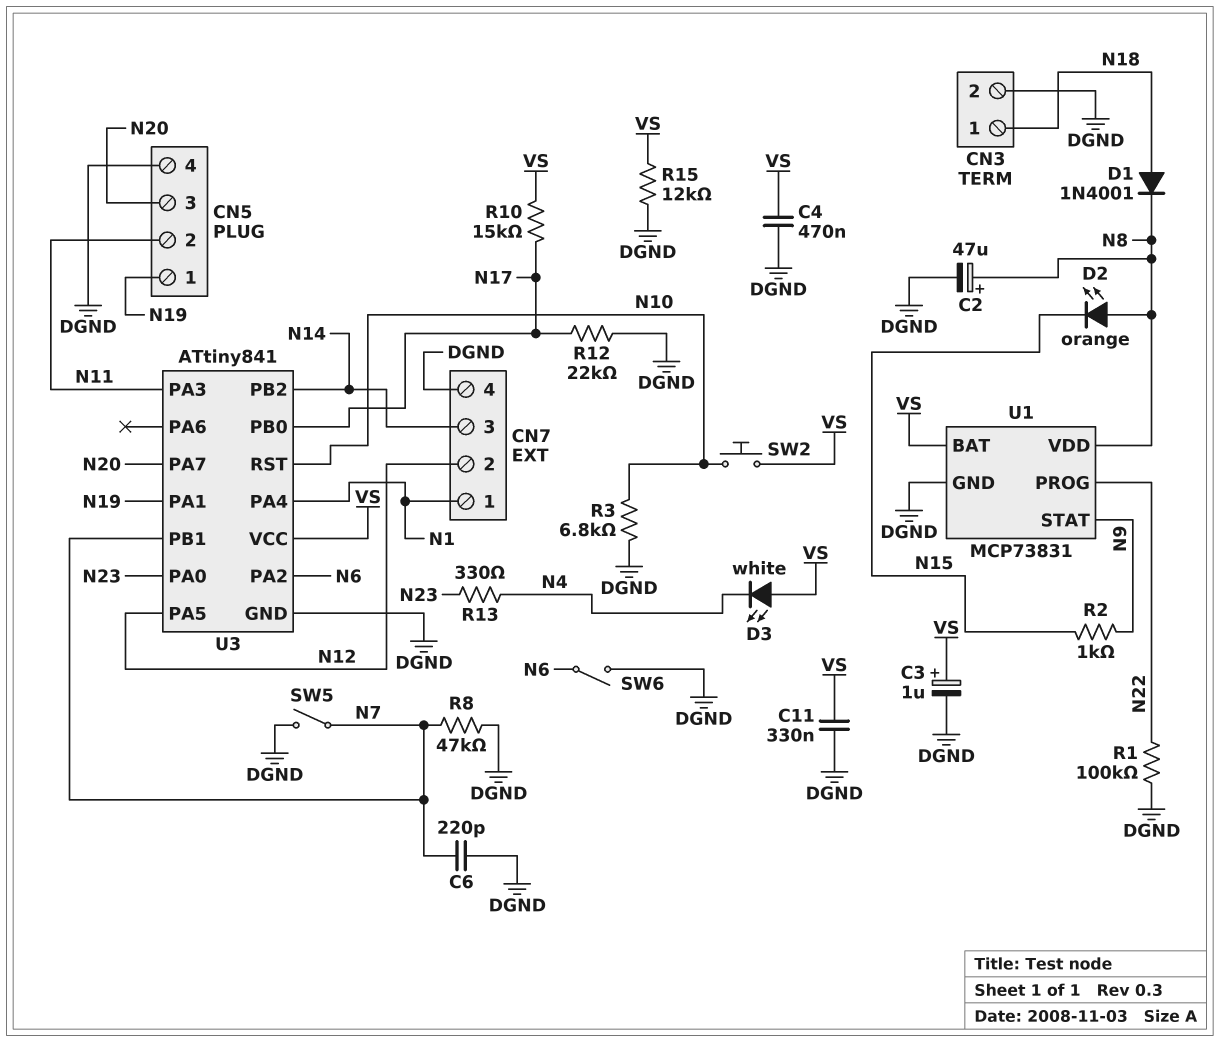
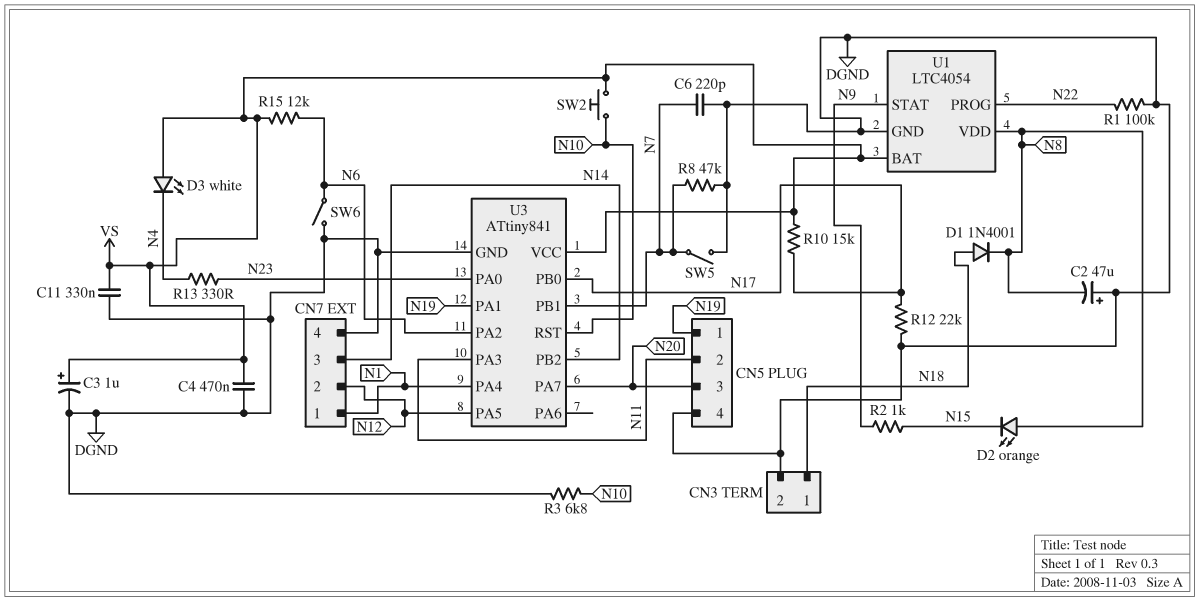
C2: 47uF (plus N8, minus DGND) -> 47uF (plus DGND, minus N8)
R15: 12k (DGND, VS) -> 12k (N6, VS)
U1: MCP73831 -> LTC4054

